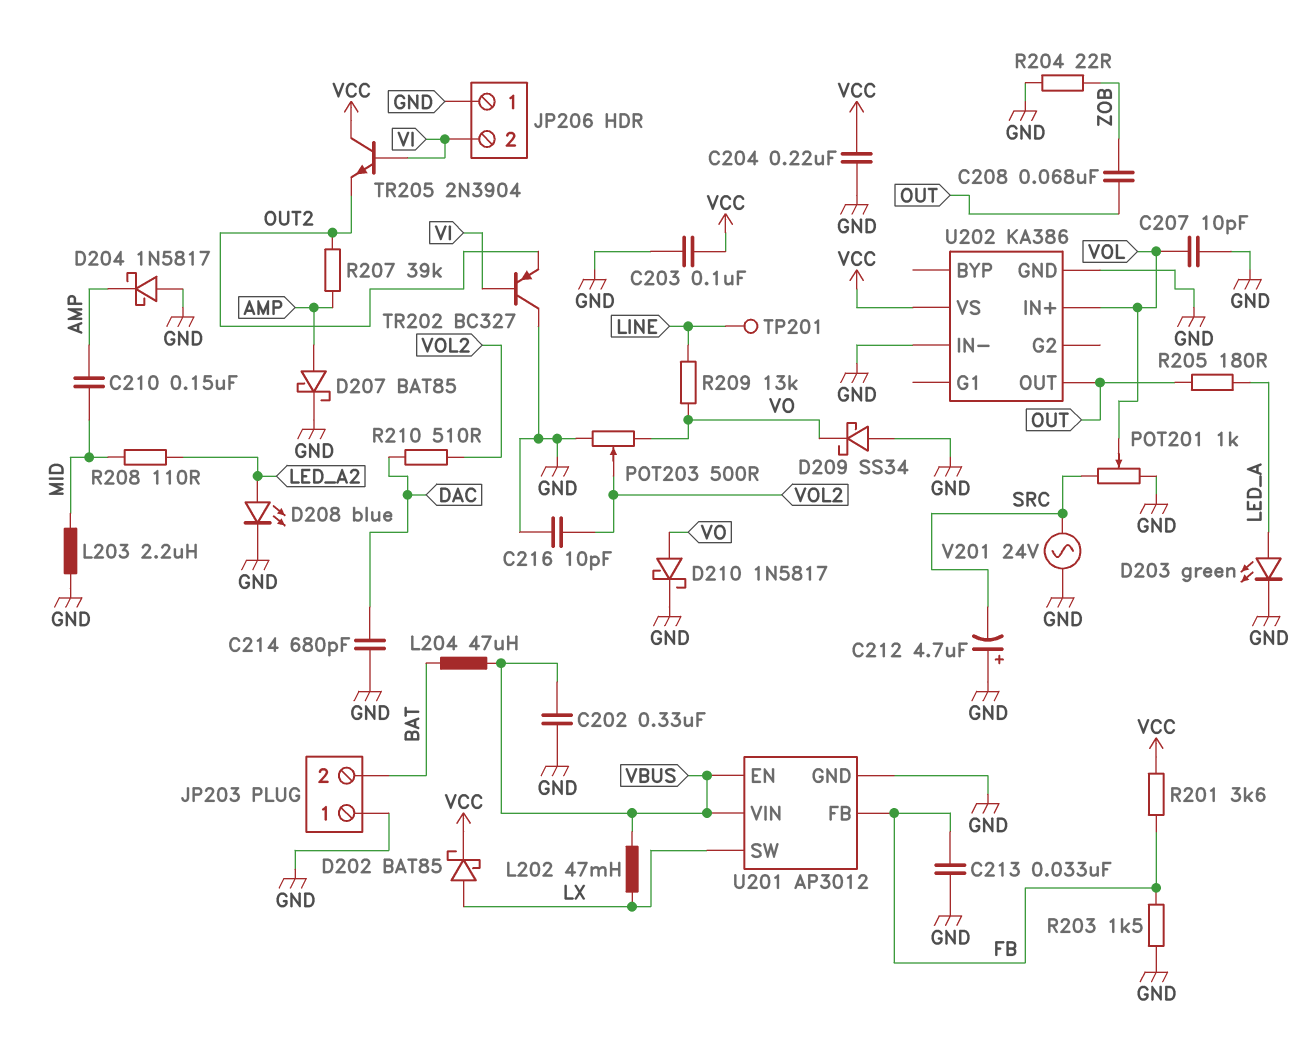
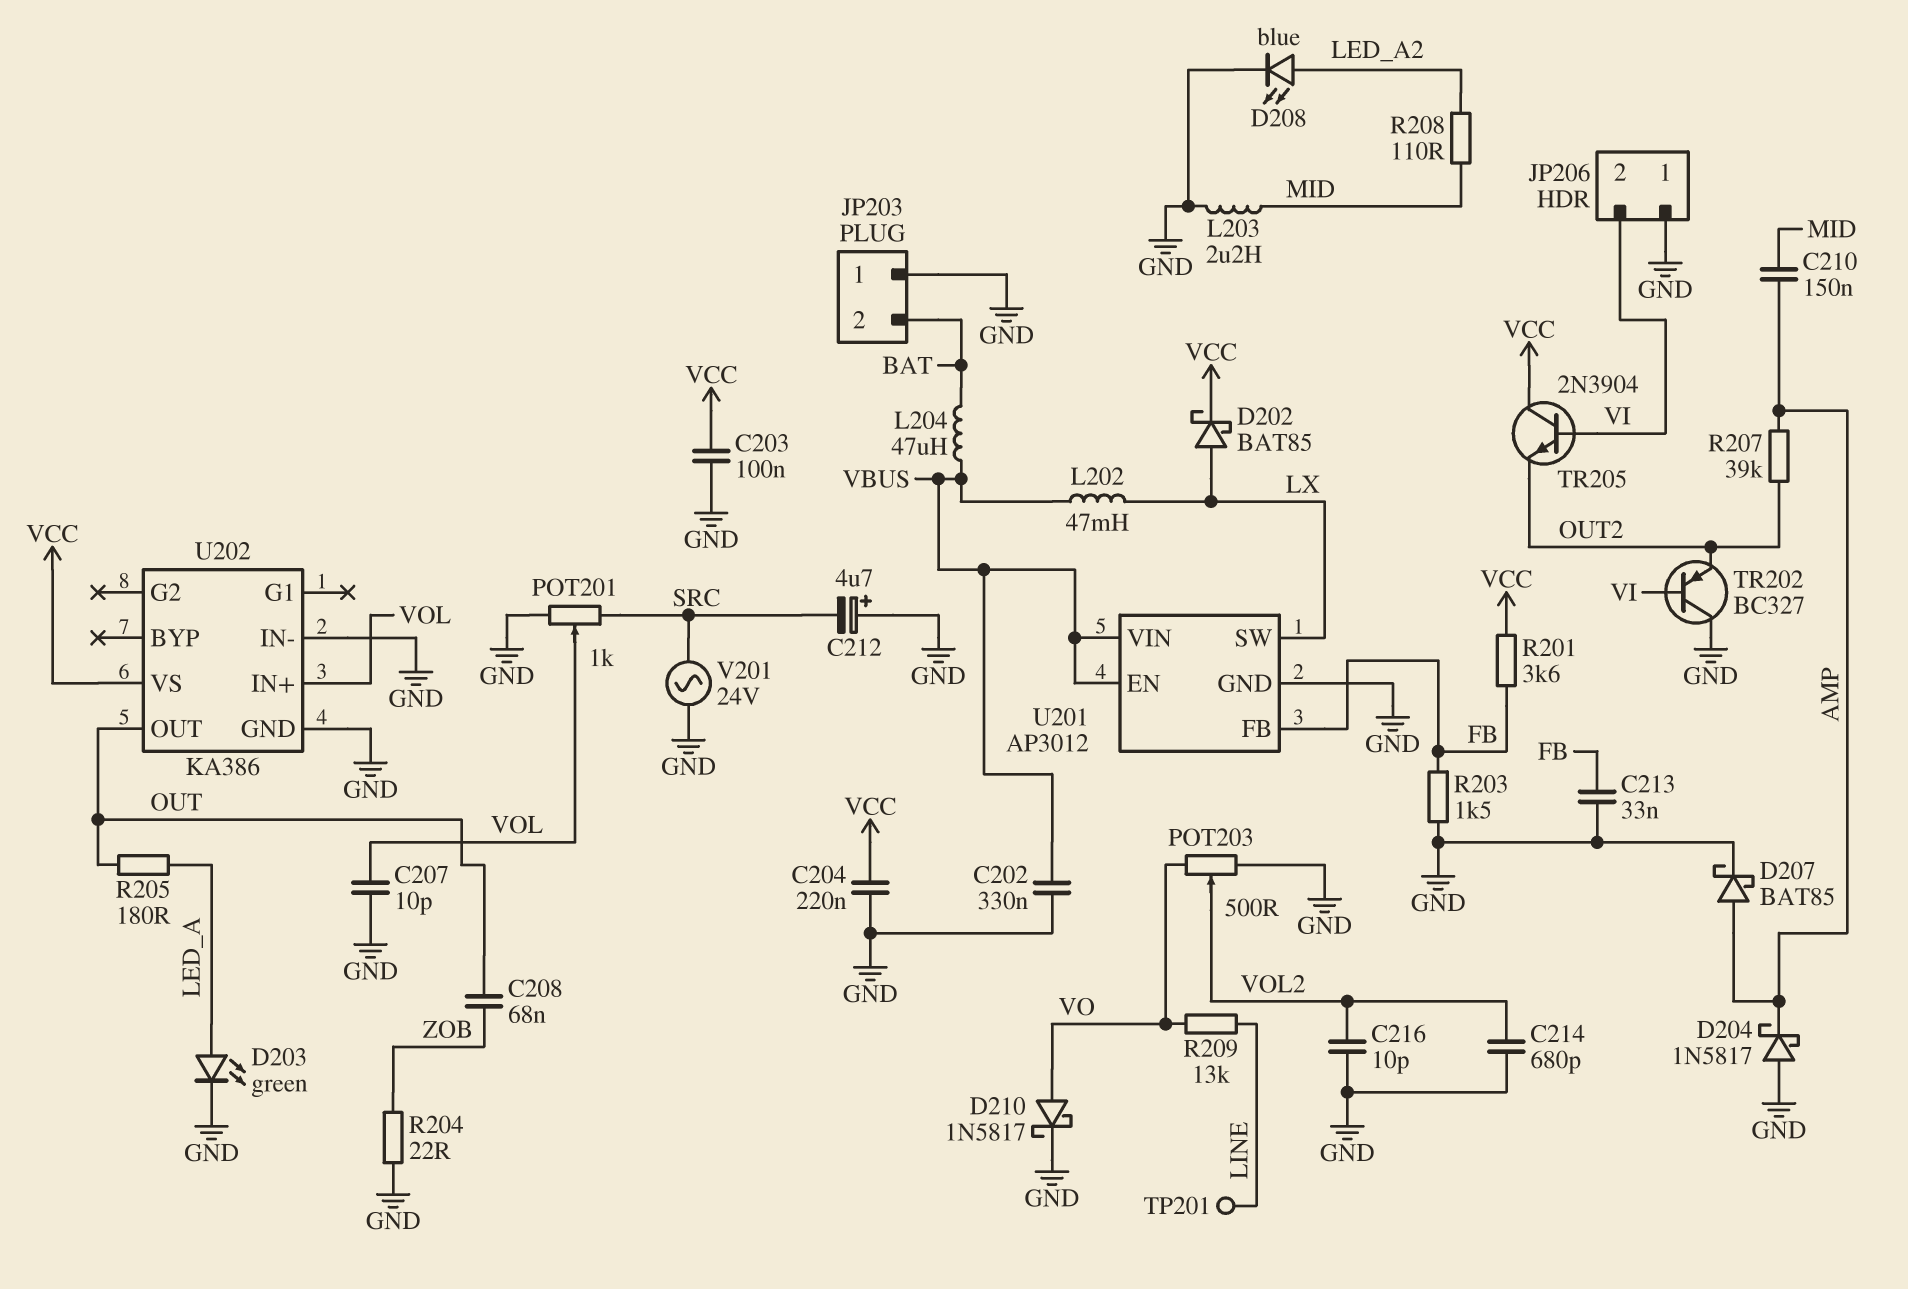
C214: 680pF (DAC, GND) -> 680pF (GND, VOL2)
D209: schottky SS34 (A GND, K VO) -> none
R210: 510 (DAC, VOL2) -> none

